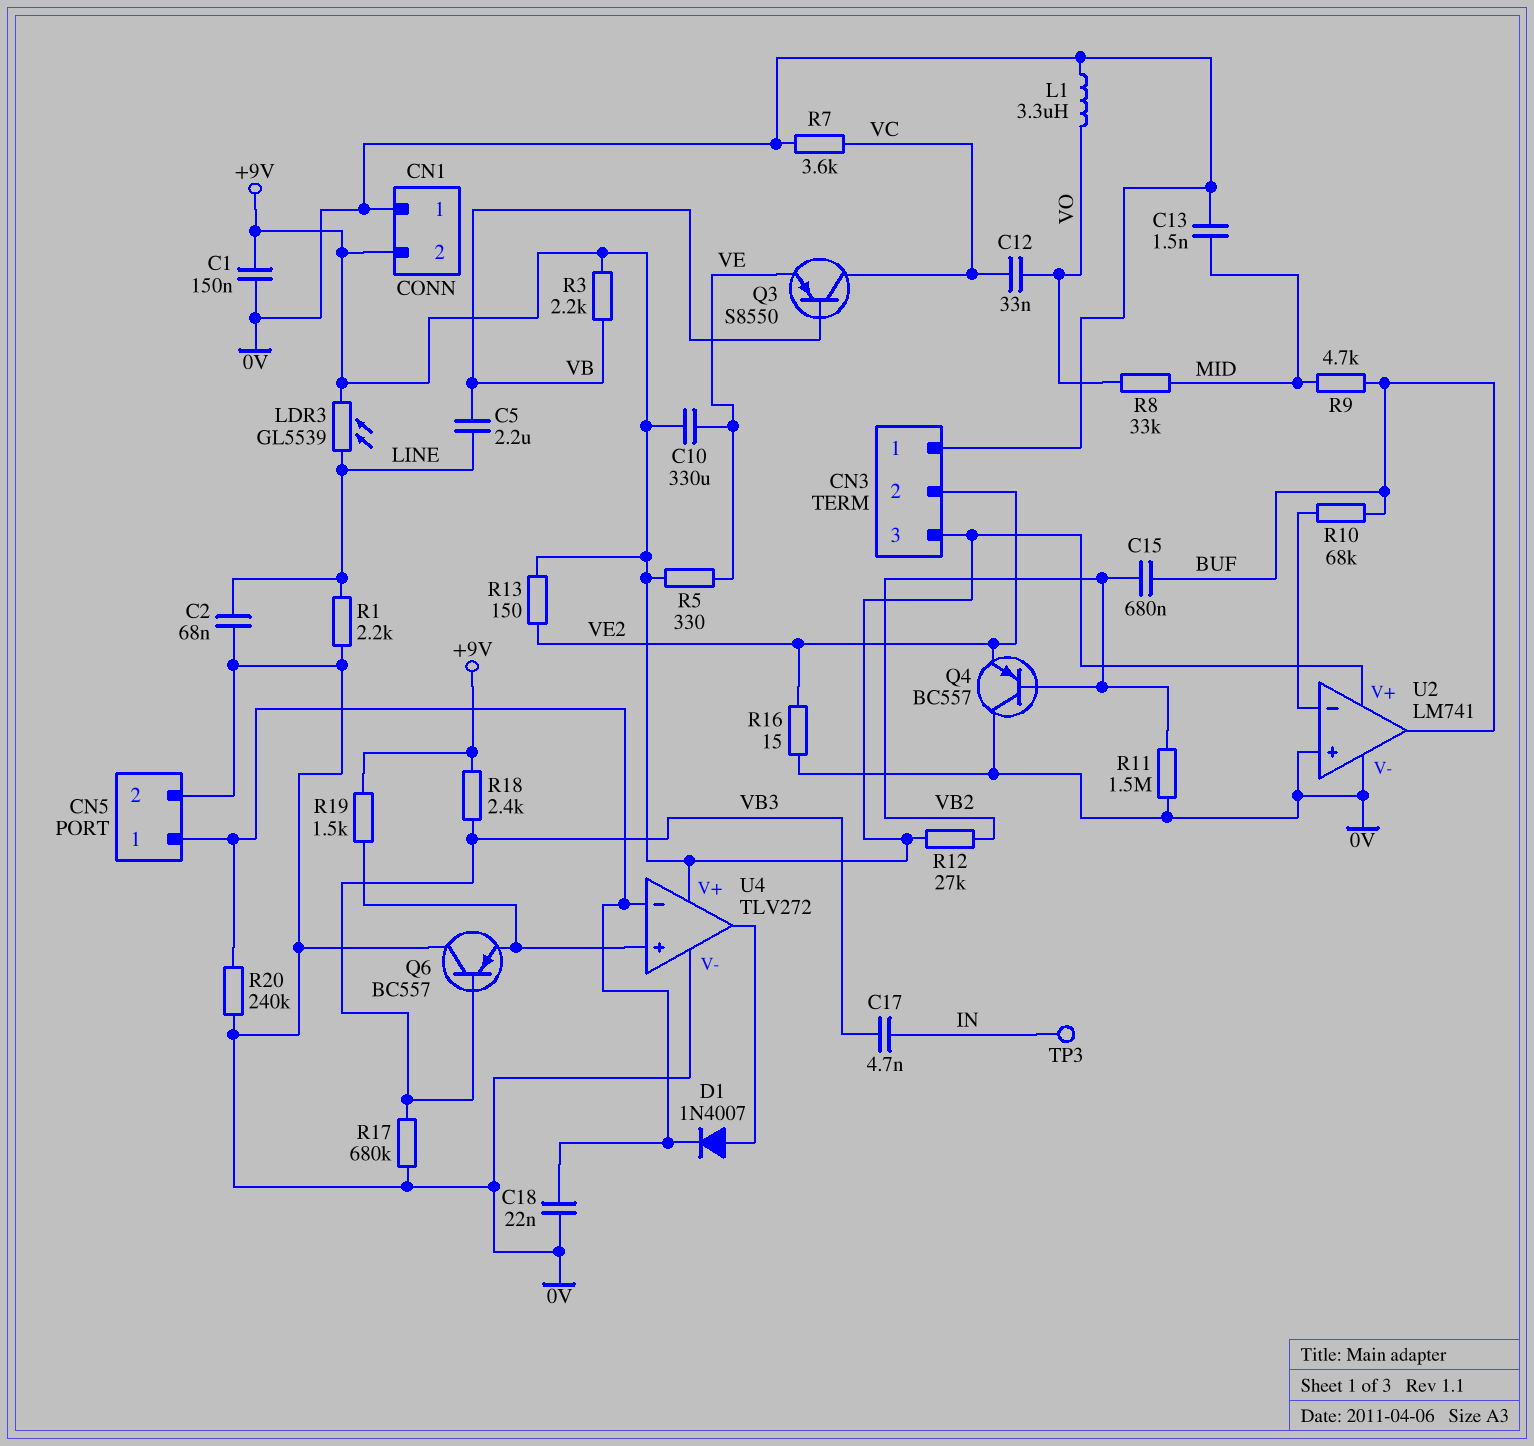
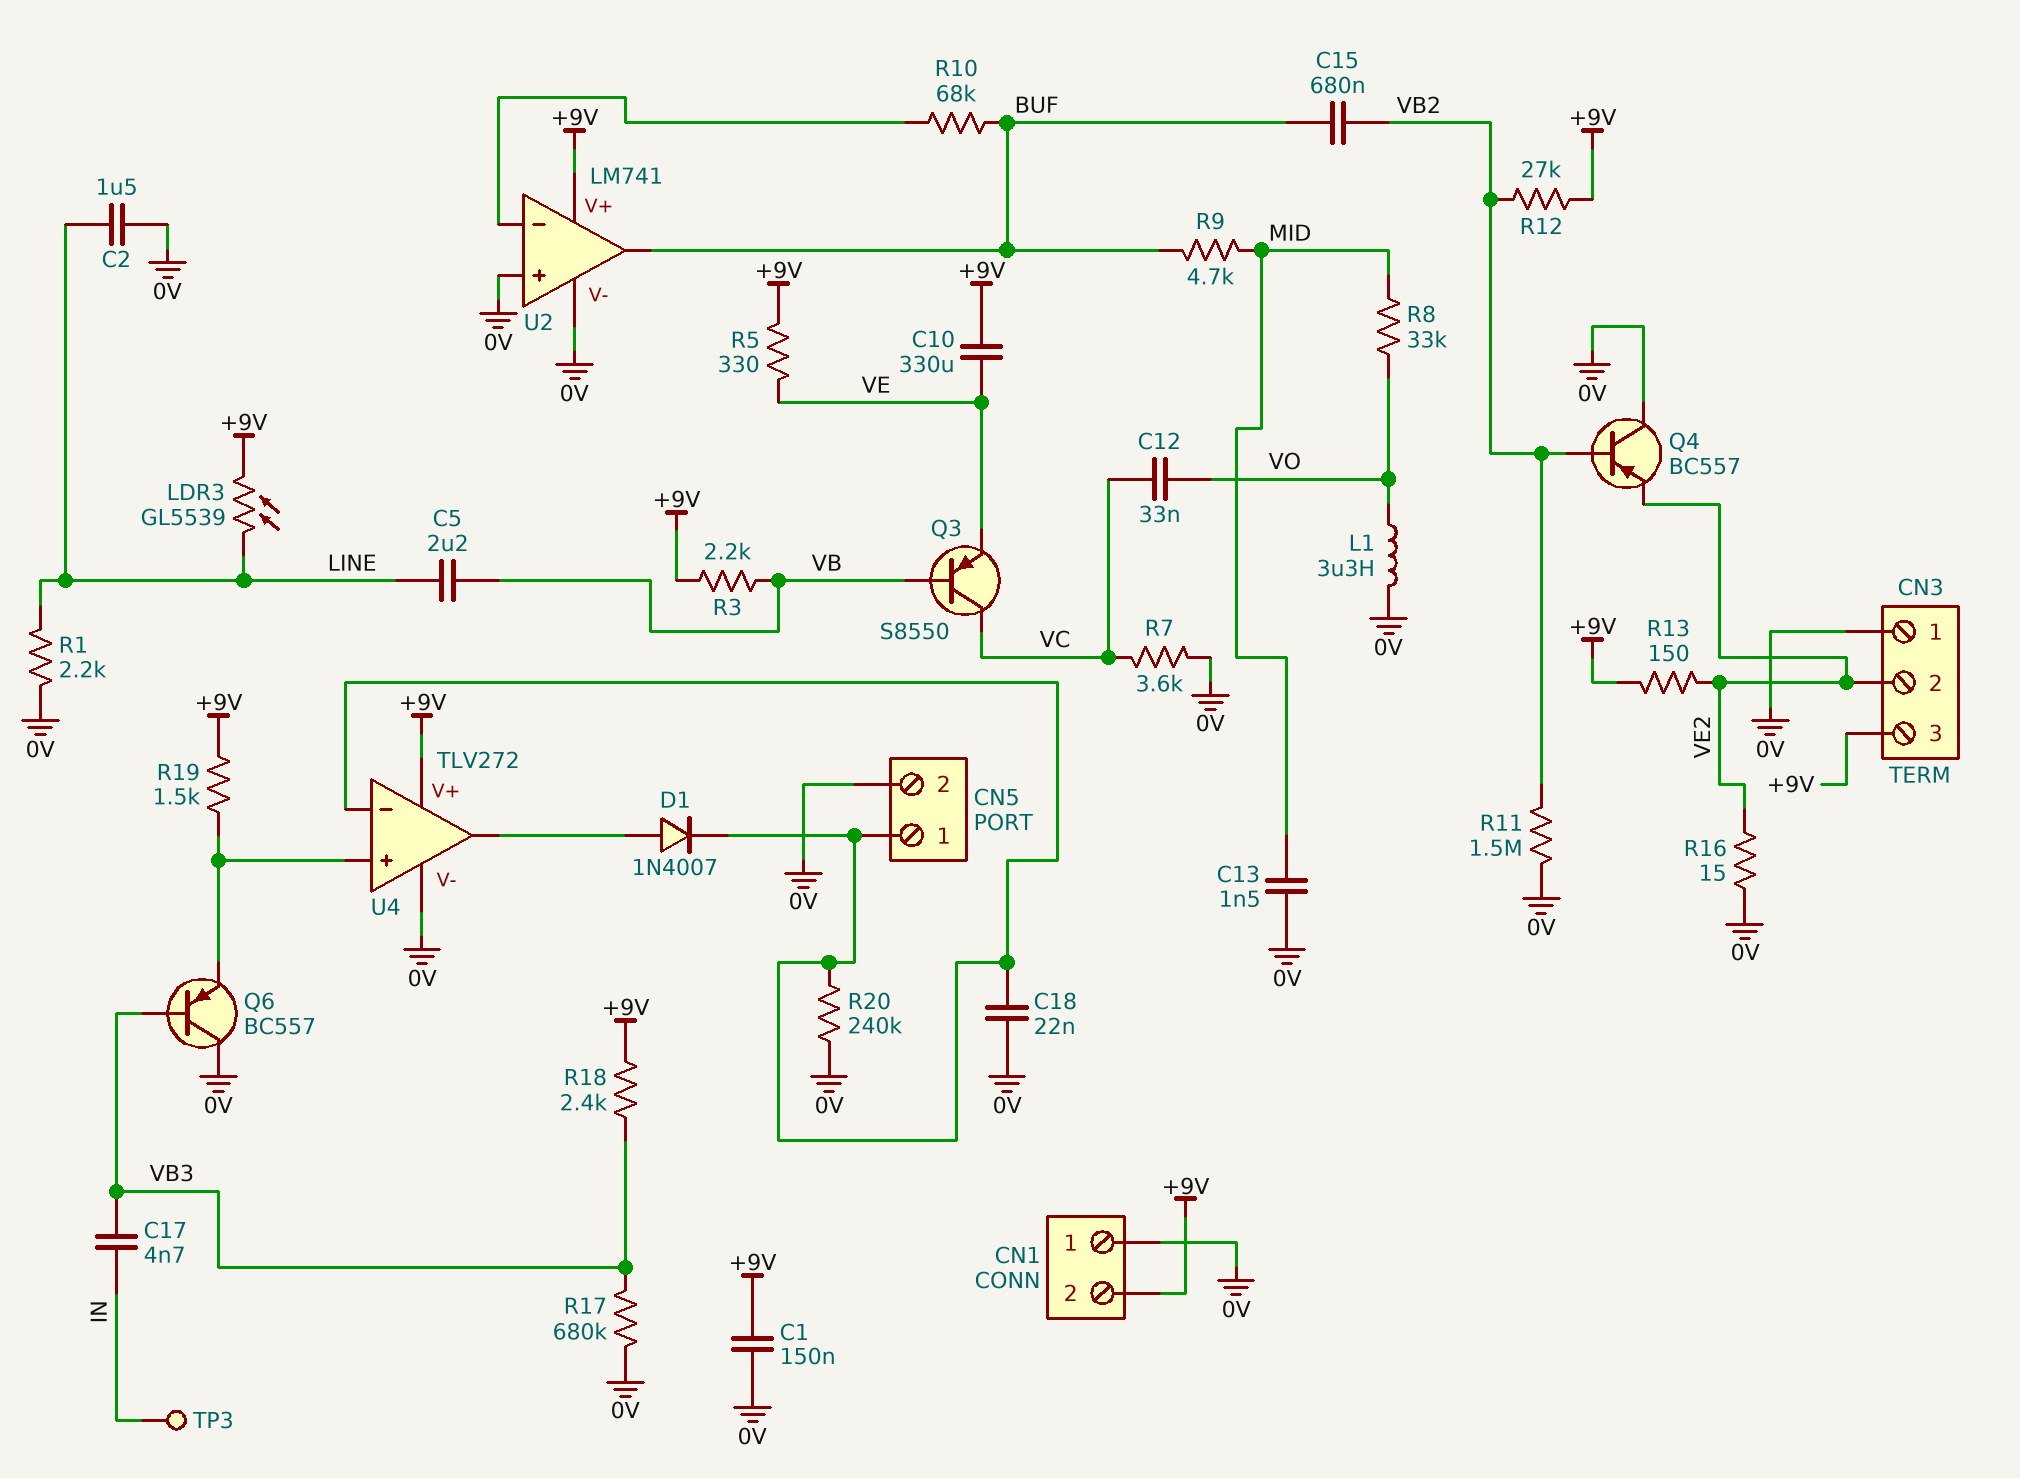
C2: 68nF (0V, LINE) -> 1.5uF (0V, LINE)

